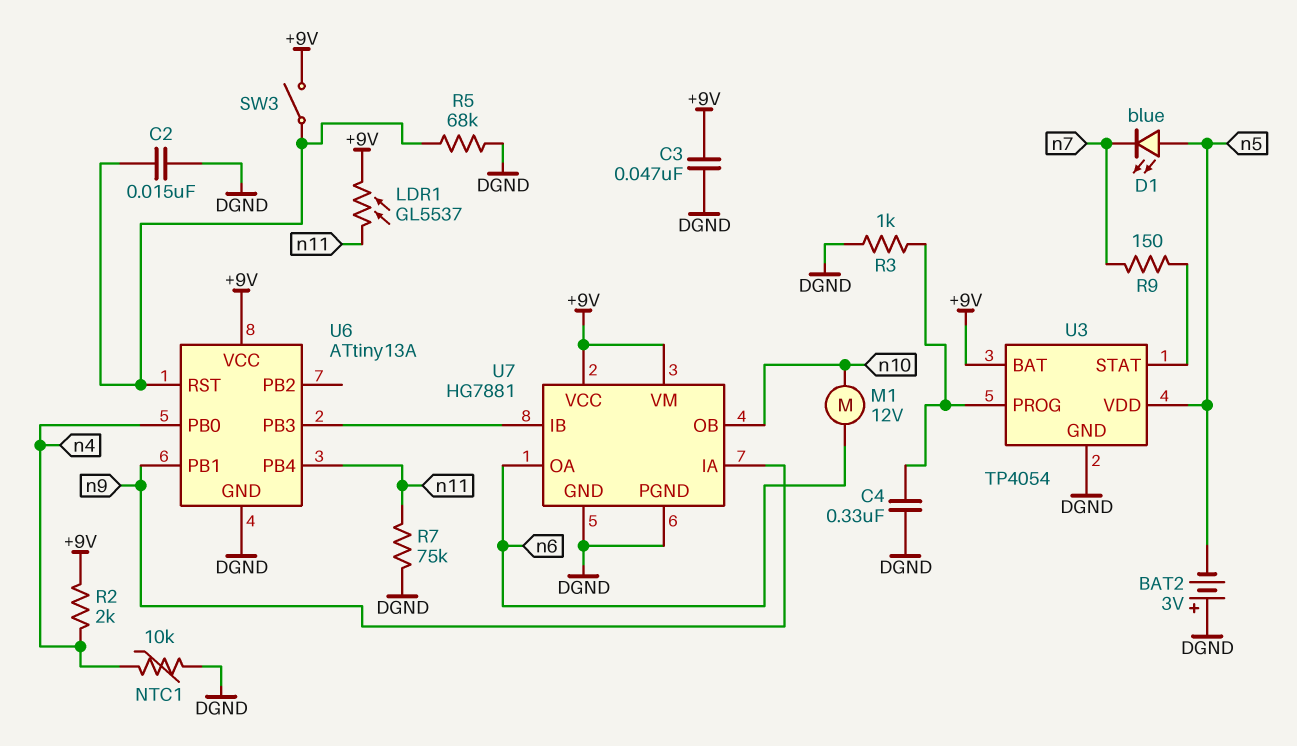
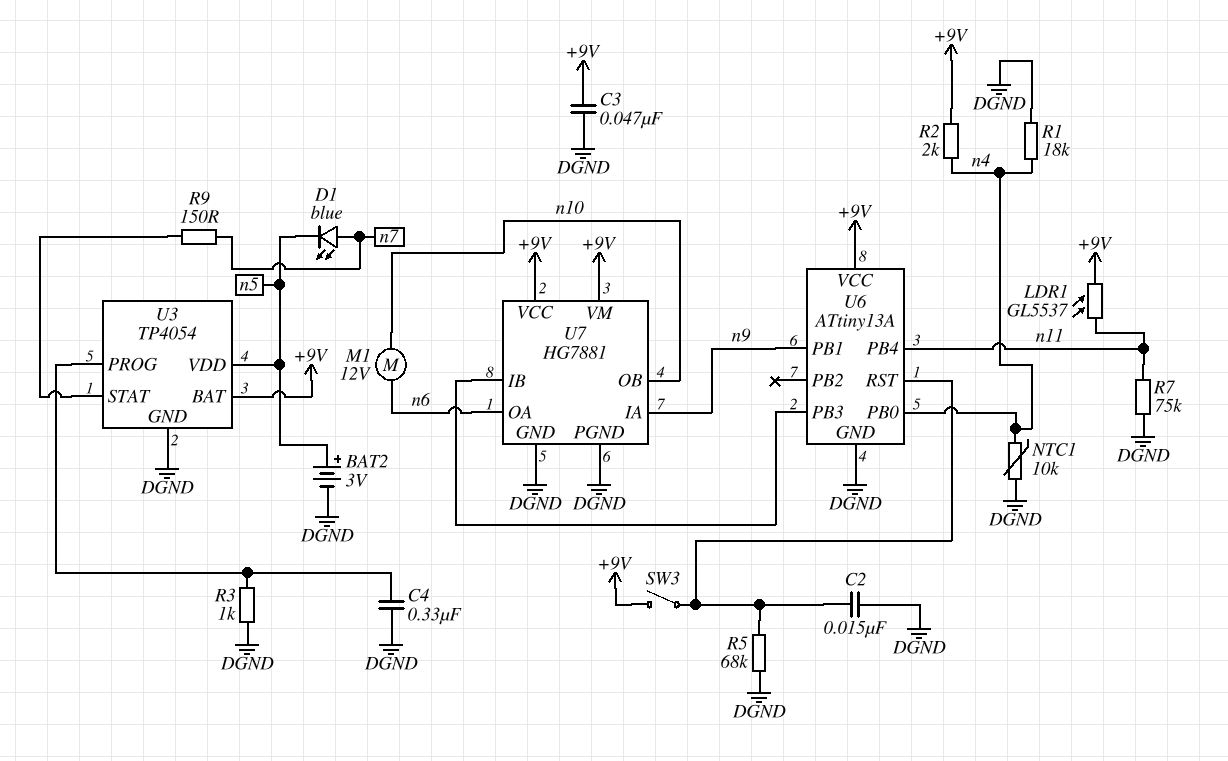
BAT2: 3V (plus DGND, minus n5) -> 3V (plus n5, minus DGND)
D1: LED blue (A n5, K n7) -> LED blue (A n7, K n5)
R1: none -> 18k (DGND, n4)

